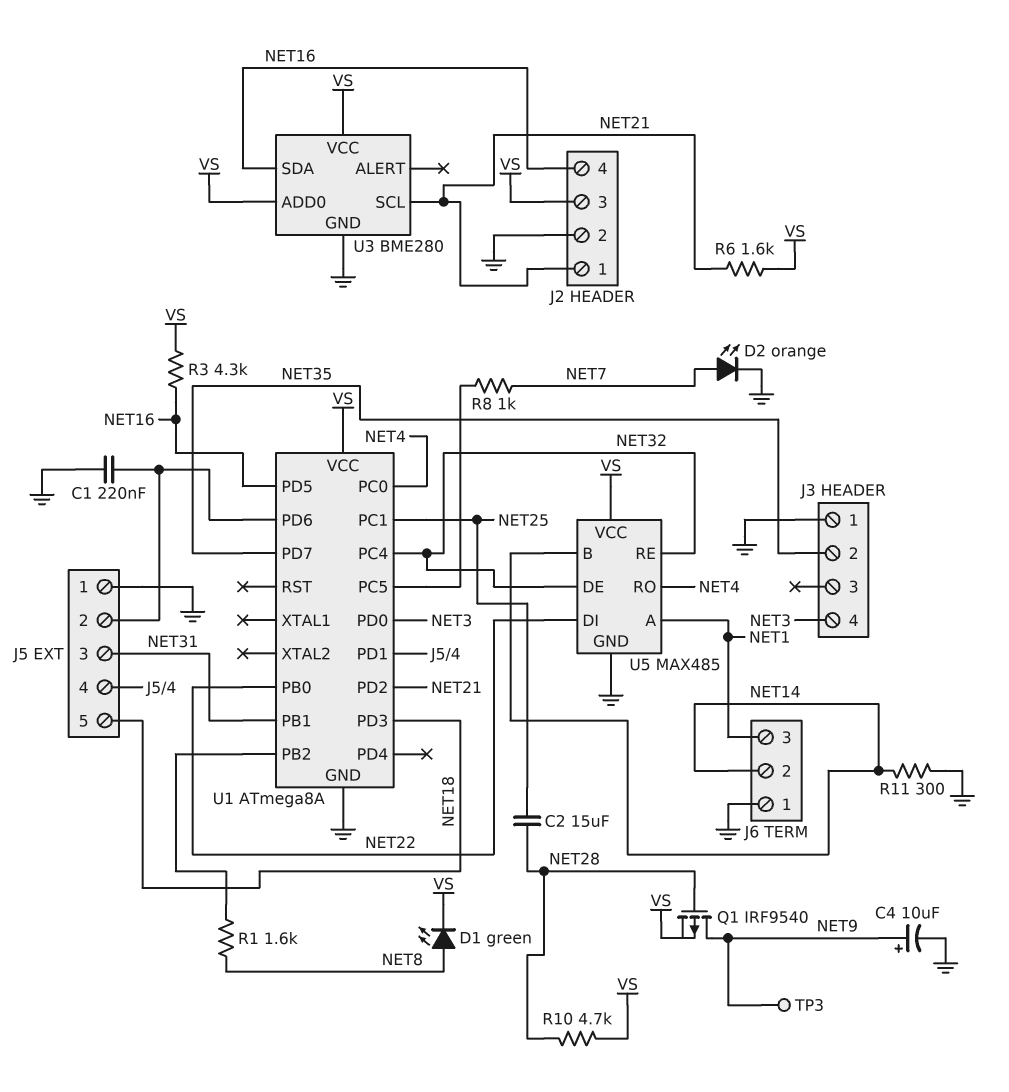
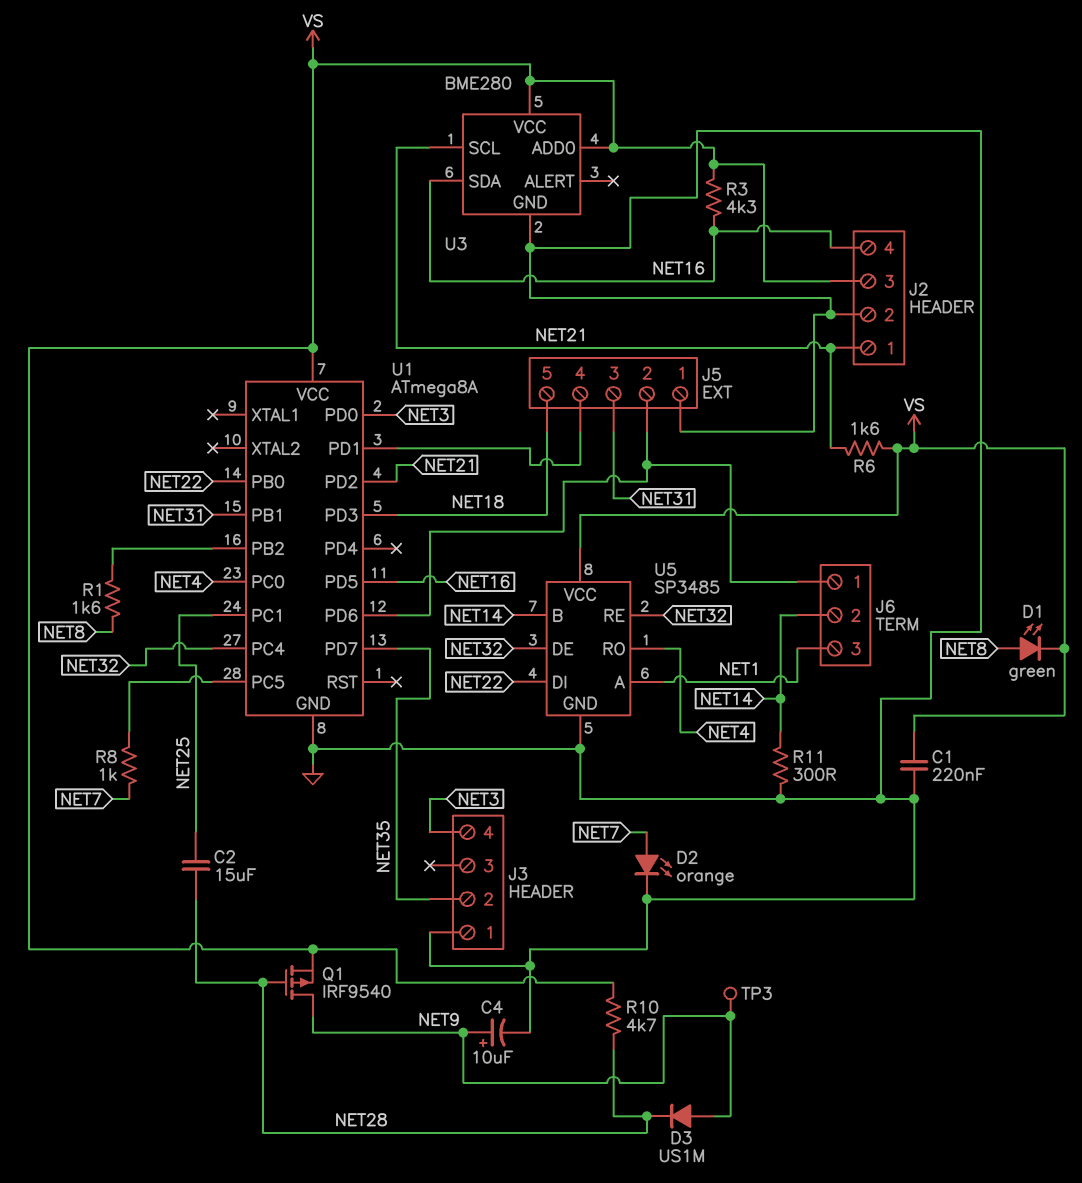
C1: 220nF (GND, J5/2) -> 220nF (GND, VS)
D3: none -> diode US1M (A NET9, K NET28)
J6 pin 1: GND -> J5/2
U5: MAX485 -> SP3485

